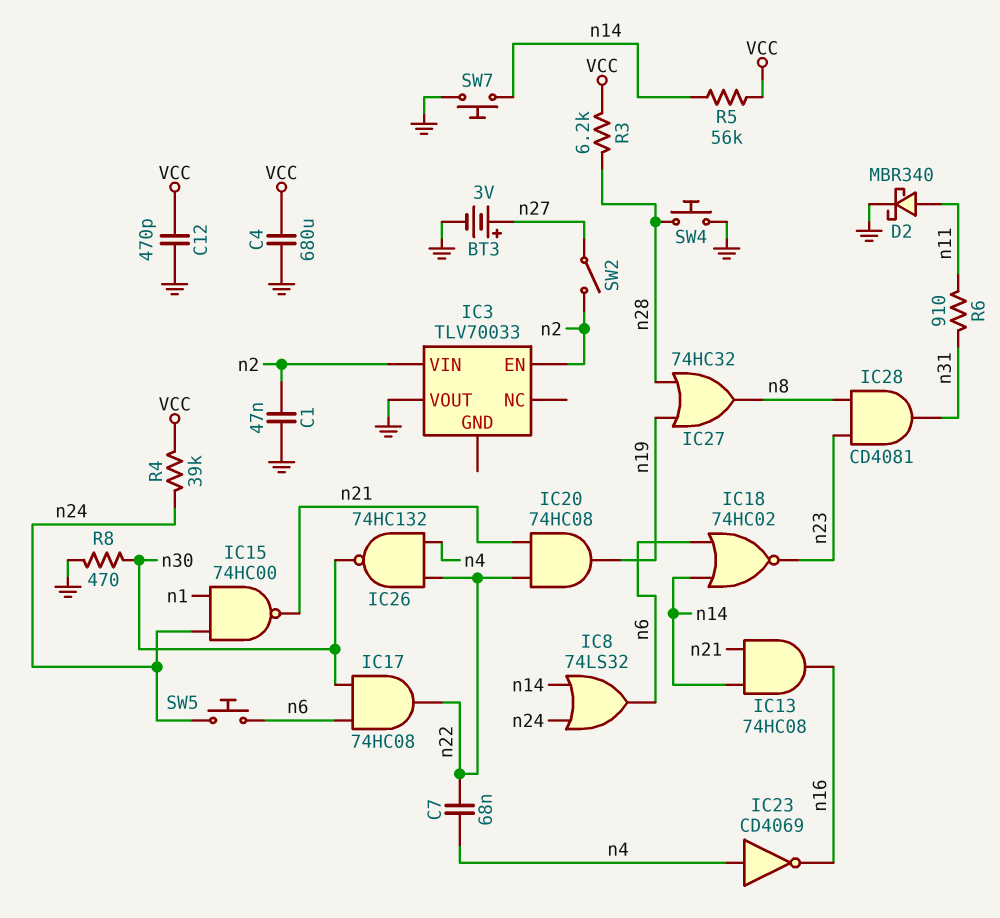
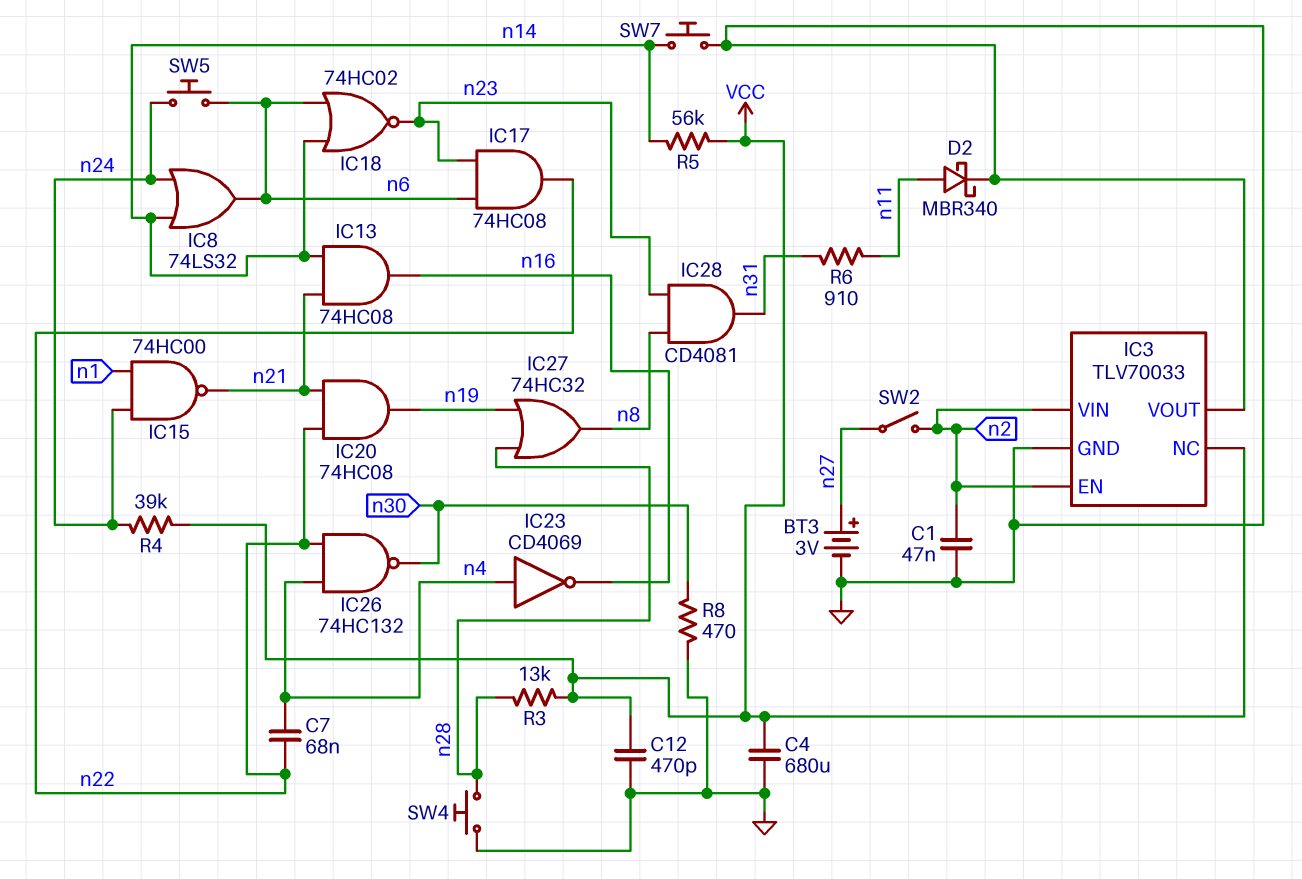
IC3 pin GND: none -> GND
IC3 pin NC: none -> VCC
IC17: AND 74HC08 (in n6, in n30, out n22) -> AND 74HC08 (in n6, in n23, out n22)
R3: 6.2k (VCC, n28) -> 13k (VCC, n28)

